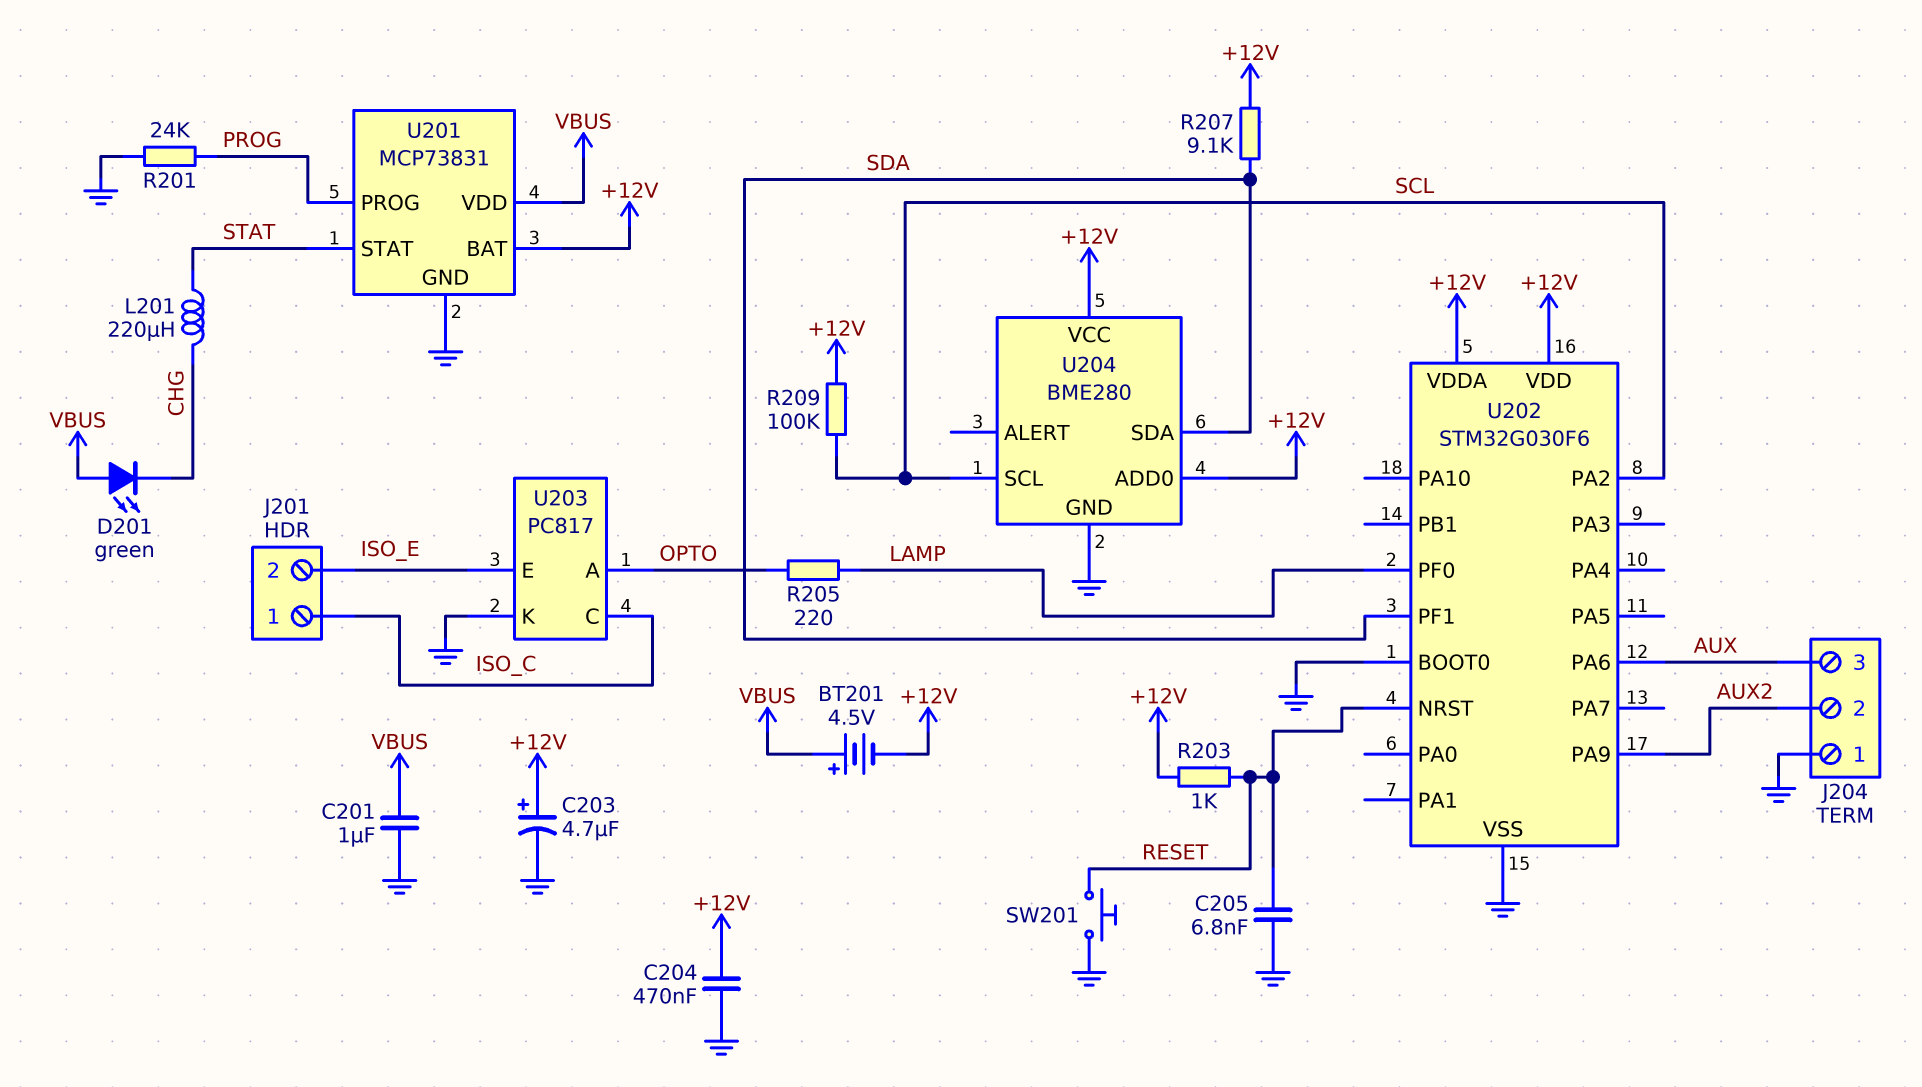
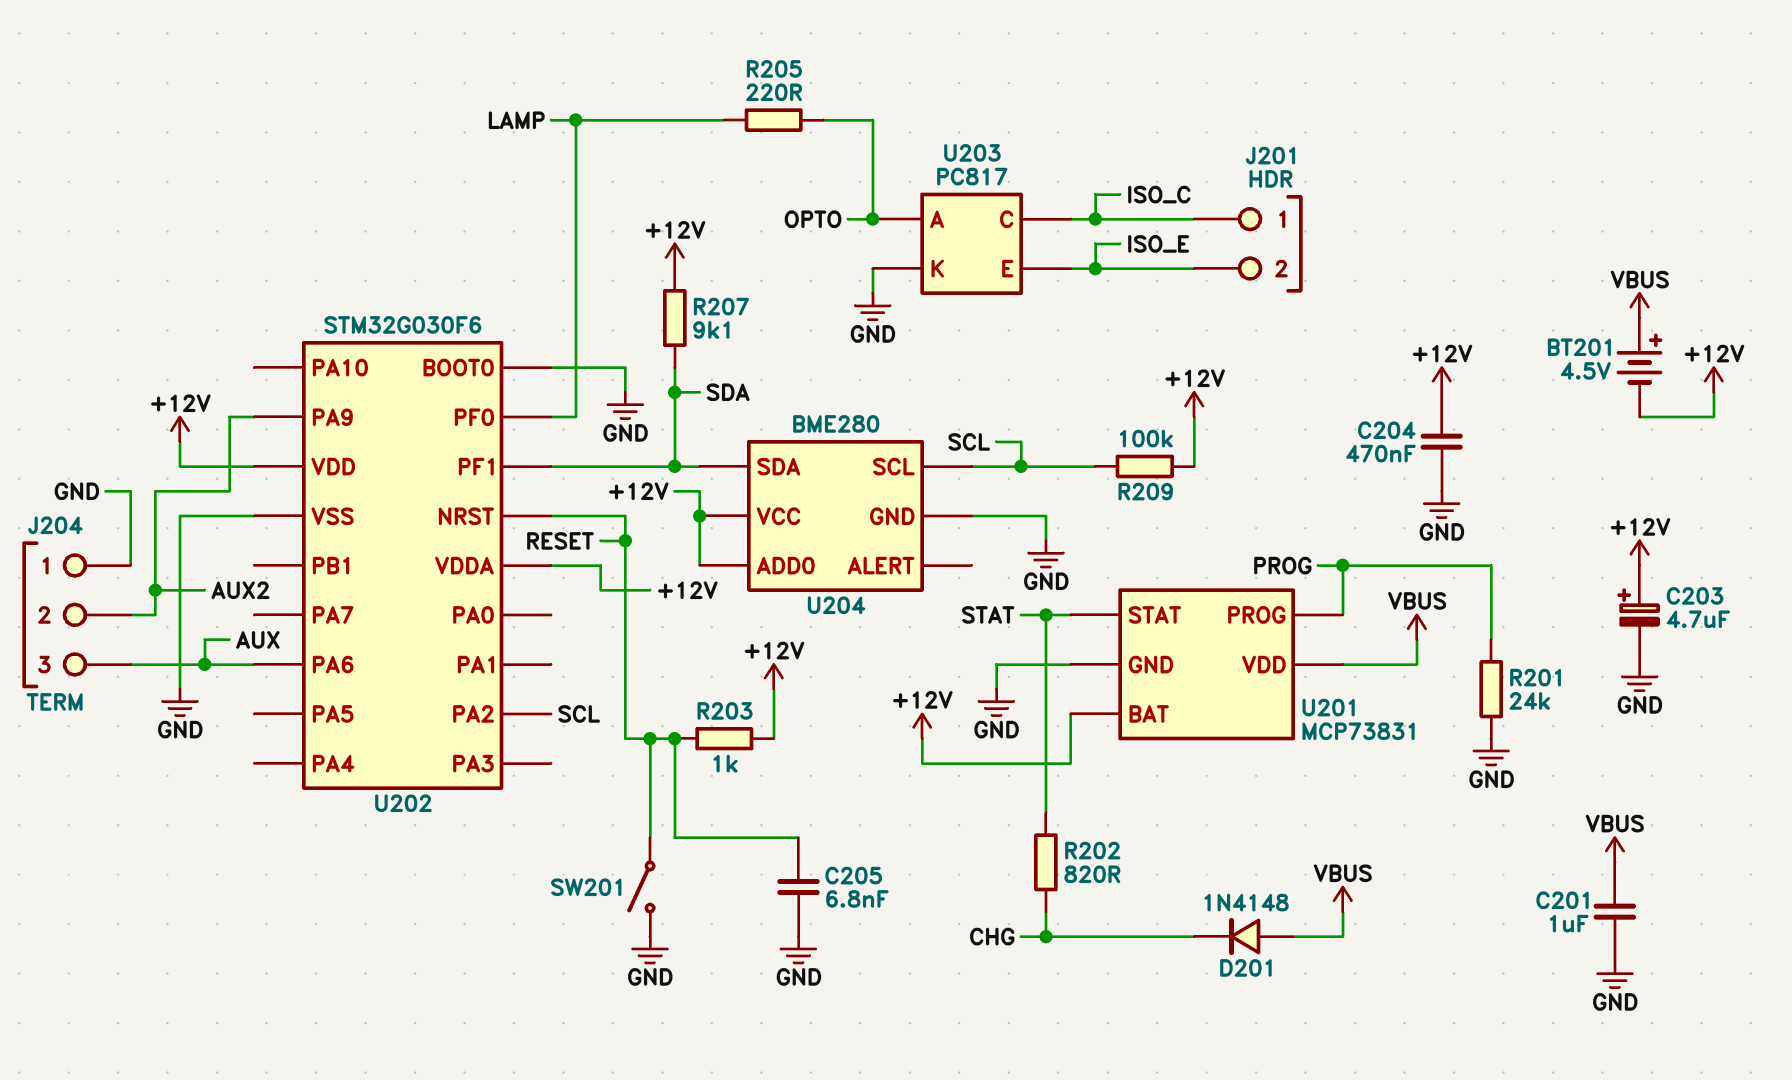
D201: LED green (A VBUS, K CHG) -> diode 1N4148 (A VBUS, K CHG)
L201: 220uH (CHG, STAT) -> none
R202: none -> 820 (CHG, STAT)
SW201: button (GND, RESET) -> switch (GND, RESET)

